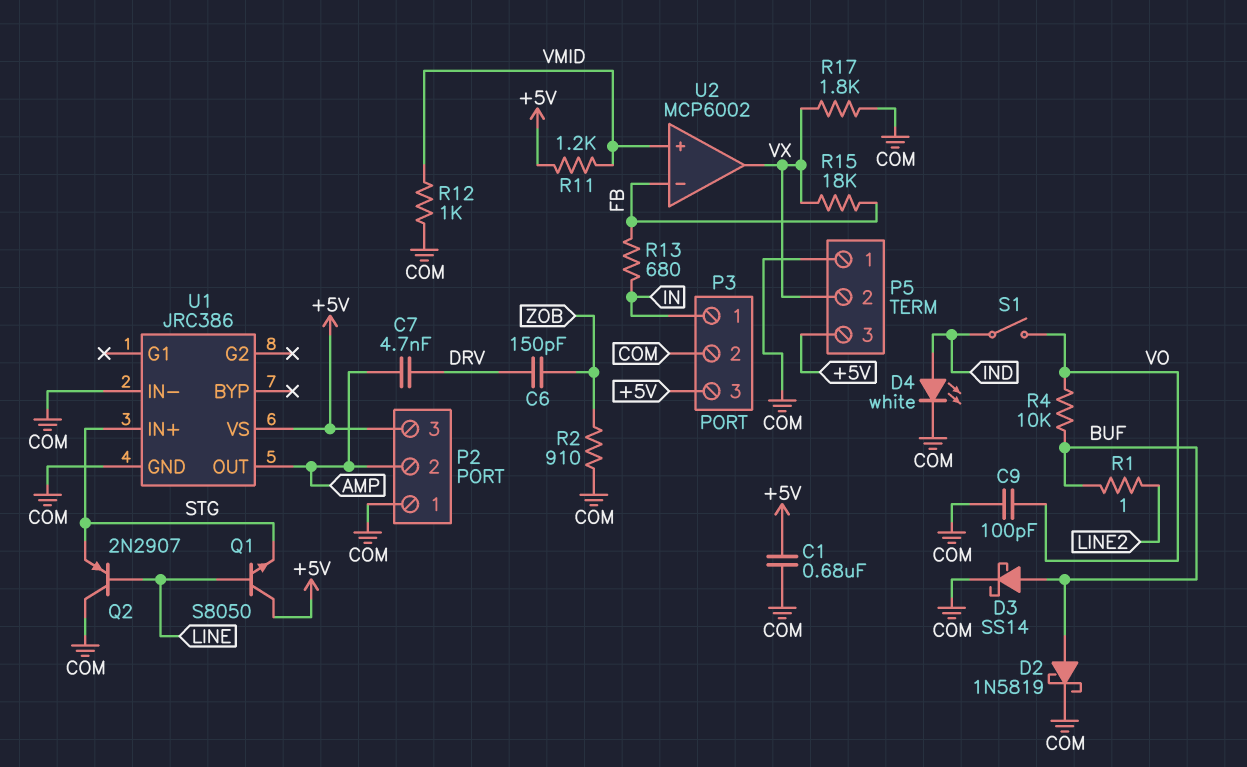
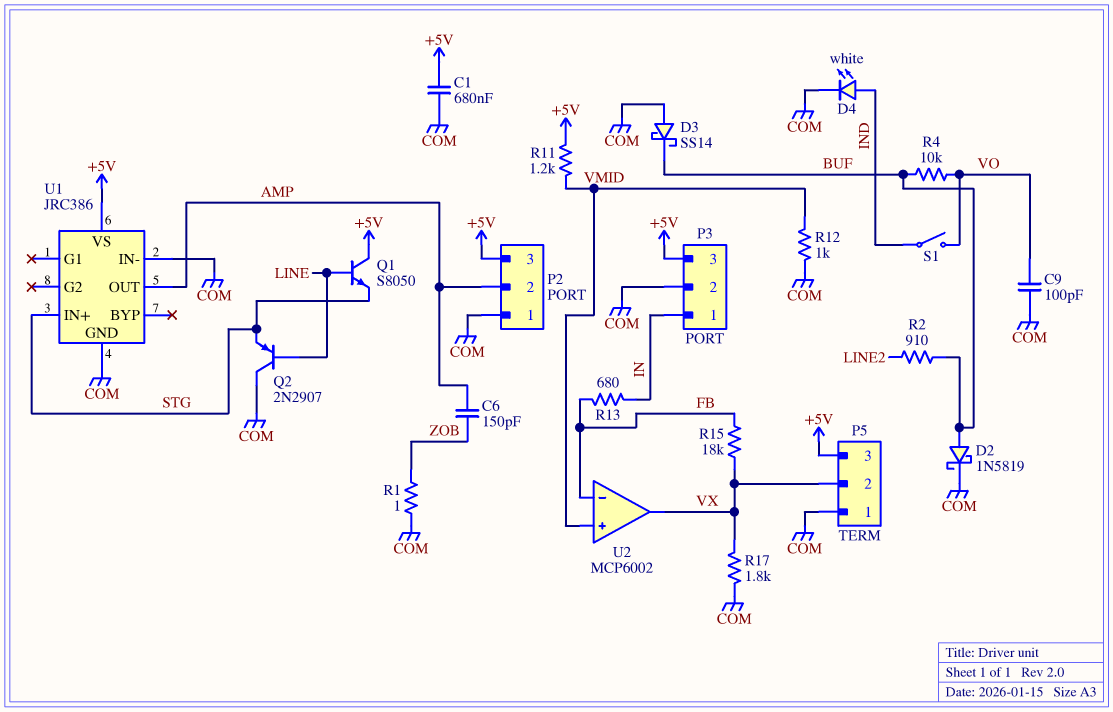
C6: 150pF (DRV, ZOB) -> 150pF (AMP, ZOB)
C7: 4.7nF (AMP, DRV) -> none
D3: schottky SS14 (A BUF, K COM) -> schottky SS14 (A COM, K BUF)
R1: 1 (BUF, LINE2) -> 1 (COM, ZOB)
R2: 910 (COM, ZOB) -> 910 (BUF, LINE2)

